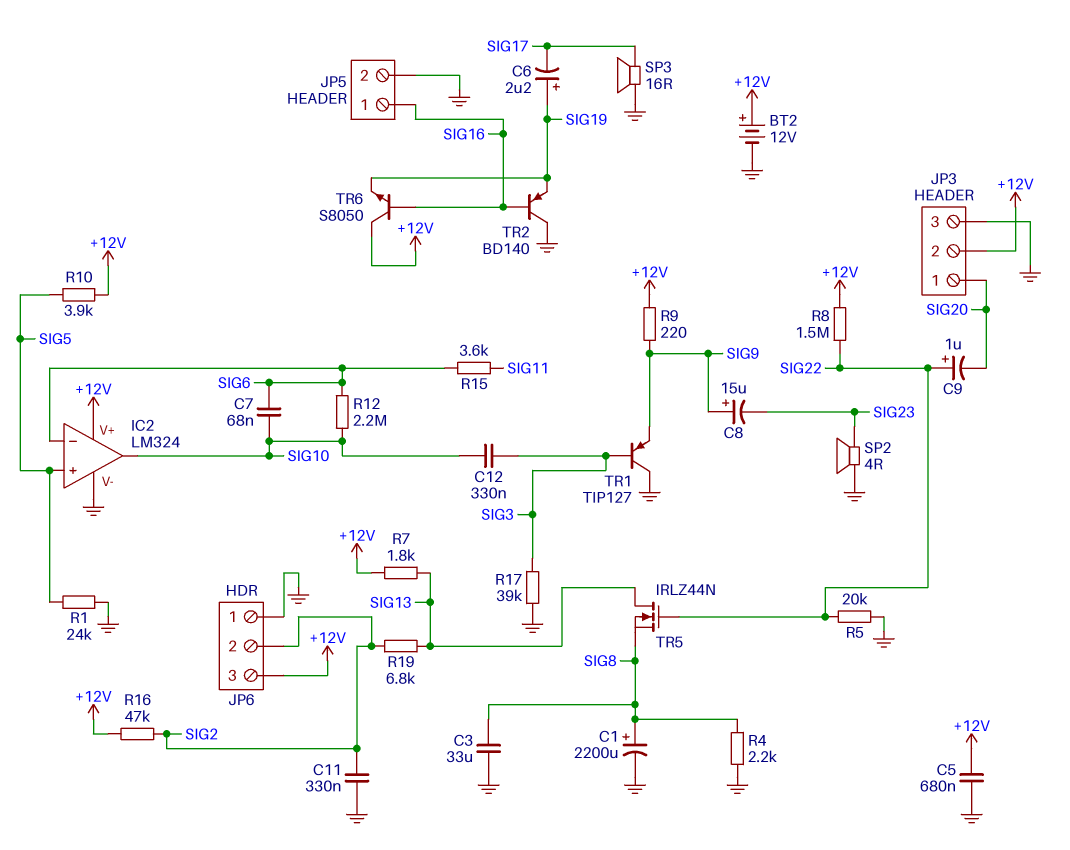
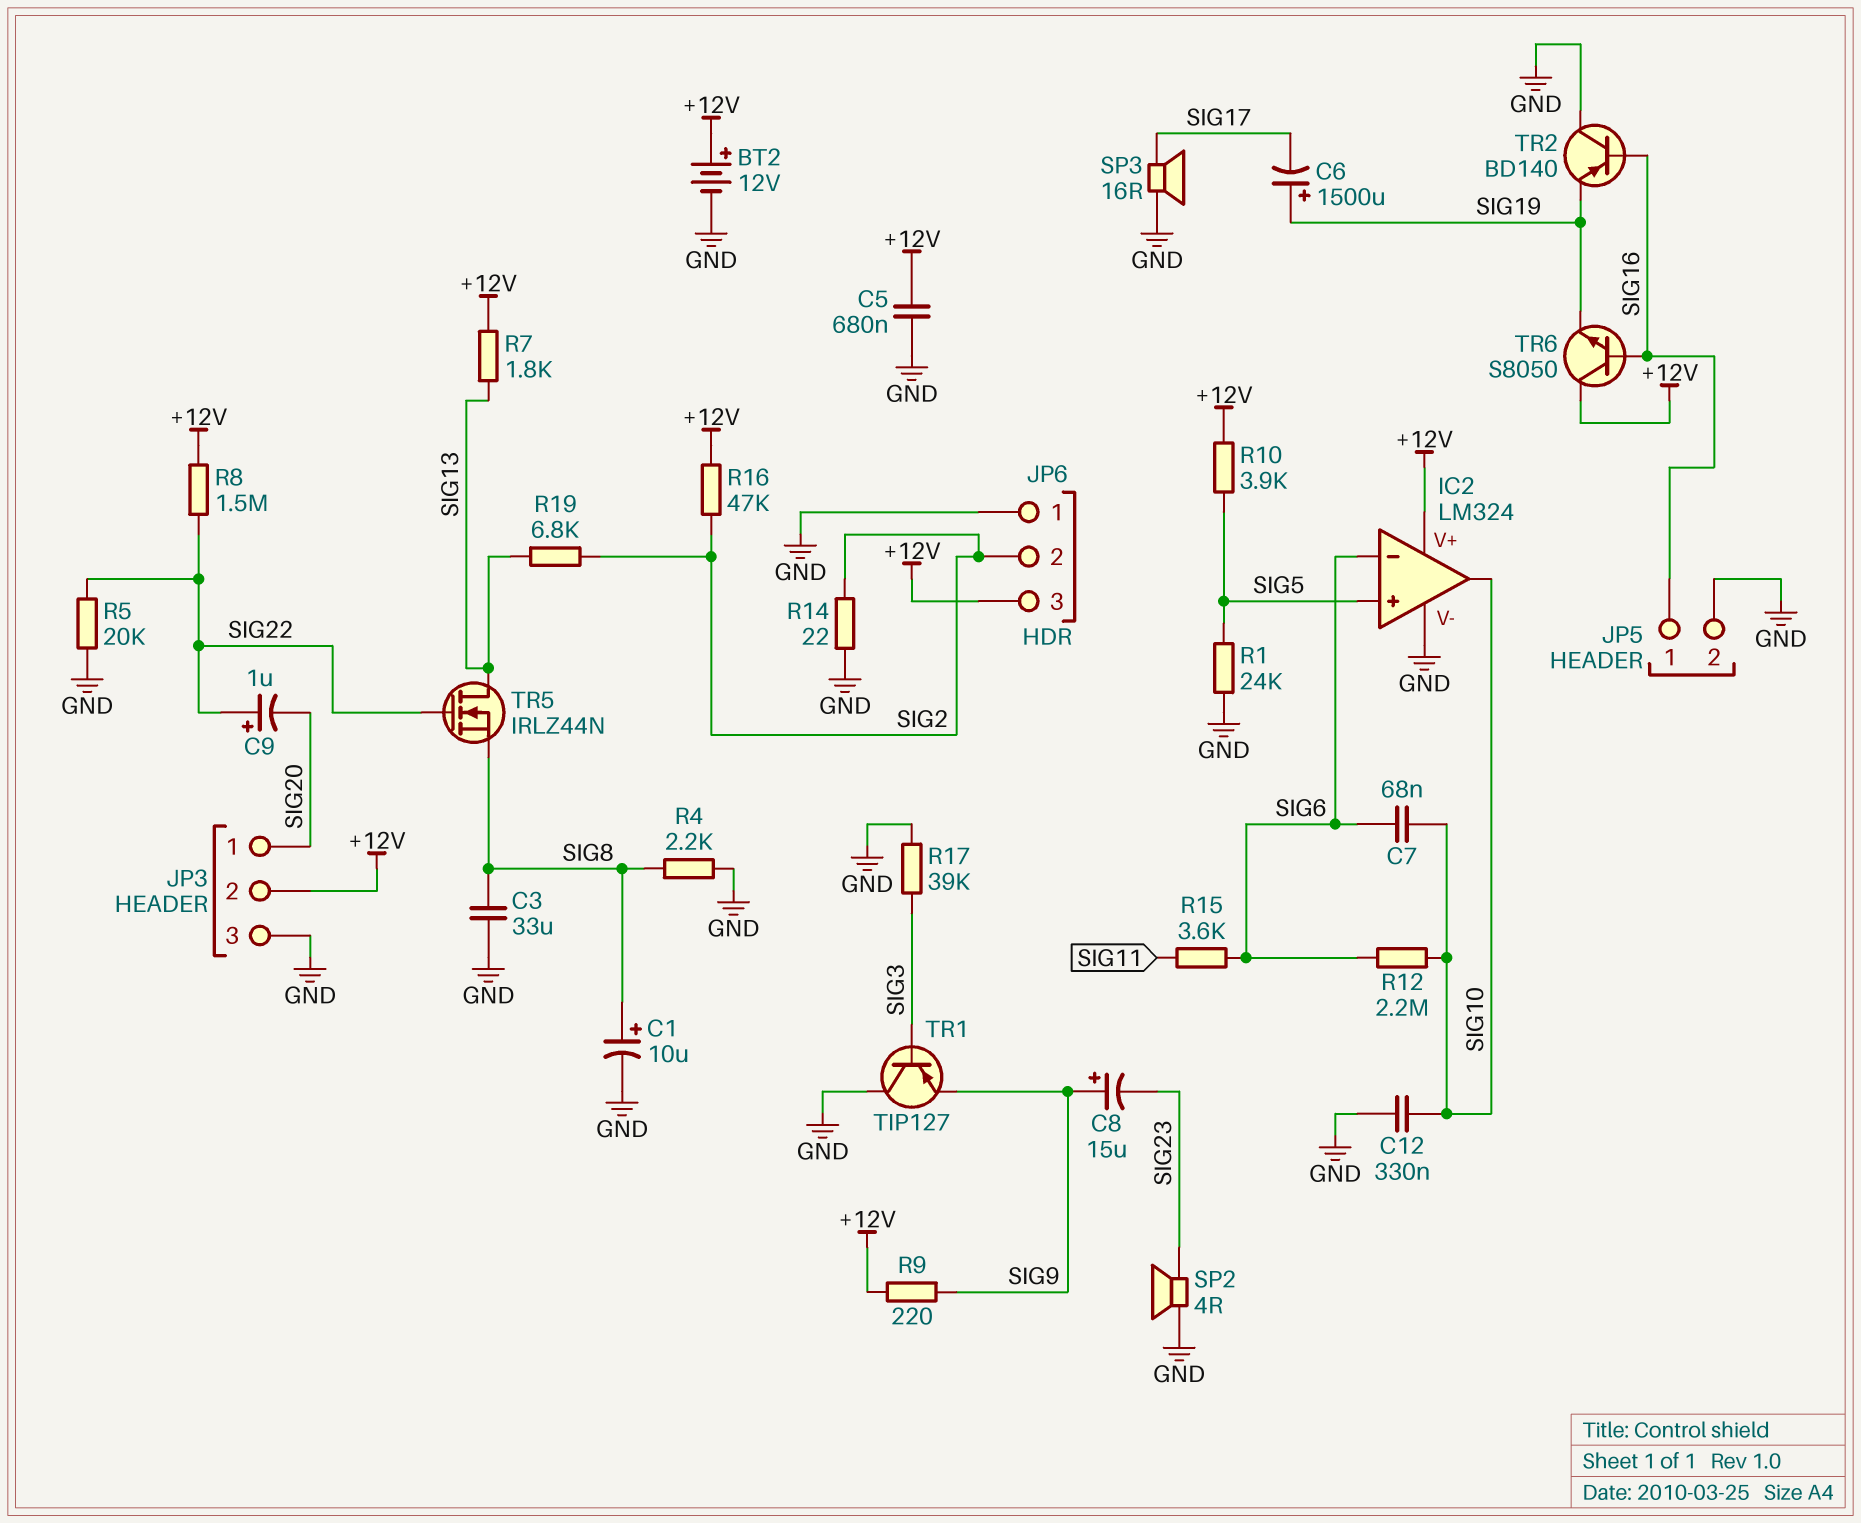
C1: 2200uF (plus SIG8, minus GND) -> 10uF (plus SIG8, minus GND)
C6: 2.2uF (plus SIG19, minus SIG17) -> 1500uF (plus SIG19, minus SIG17)
C11: 330nF (GND, SIG2) -> none
C12: 330nF (SIG3, SIG10) -> 330nF (GND, SIG10)
R14: none -> 22 (GND, SIG2)

